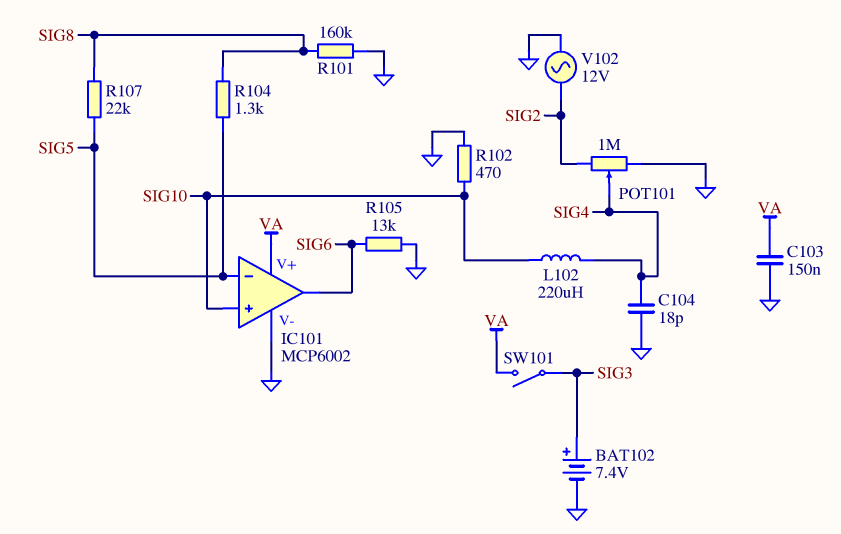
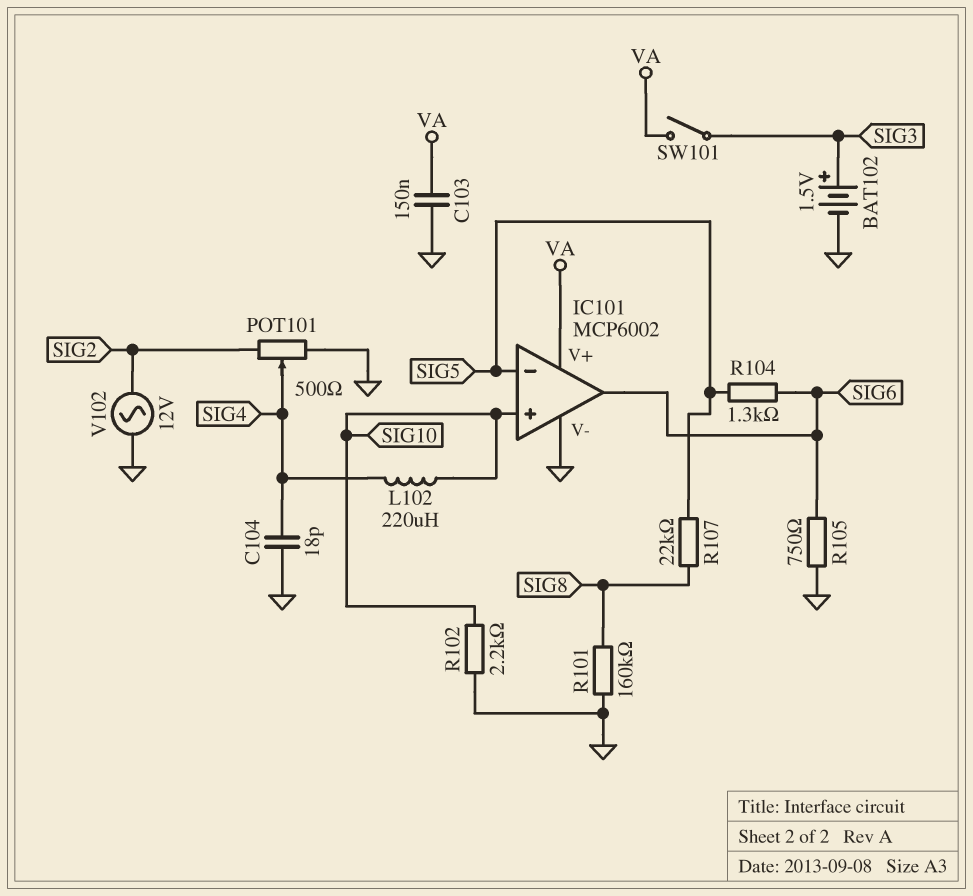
BAT102: 7.4V (plus SIG3, minus GND) -> 1.5V (plus SIG3, minus GND)
POT101: 1M (GND, SIG2, wiper SIG4) -> 500 (GND, SIG2, wiper SIG4)
R102: 470 (GND, SIG10) -> 2.2k (GND, SIG10)
R104: 1.3k (SIG5, SIG8) -> 1.3k (SIG5, SIG6)
R105: 13k (GND, SIG6) -> 750 (GND, SIG6)

